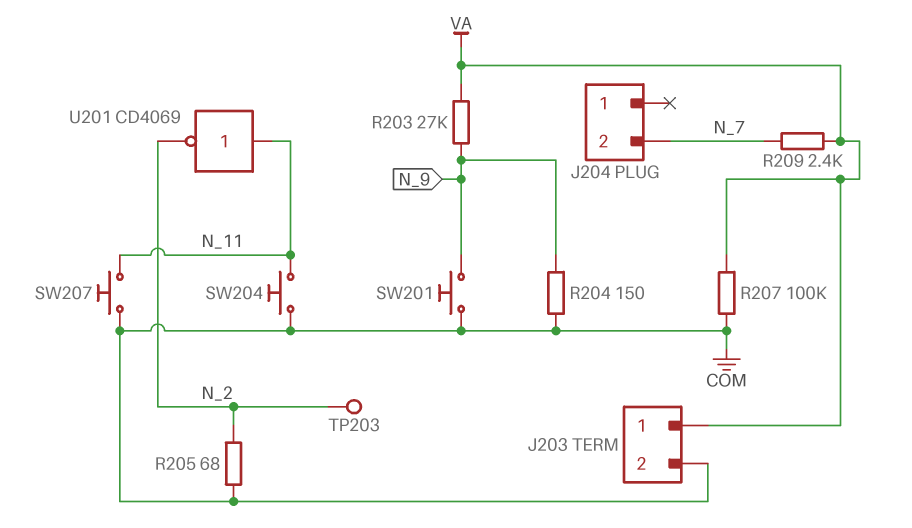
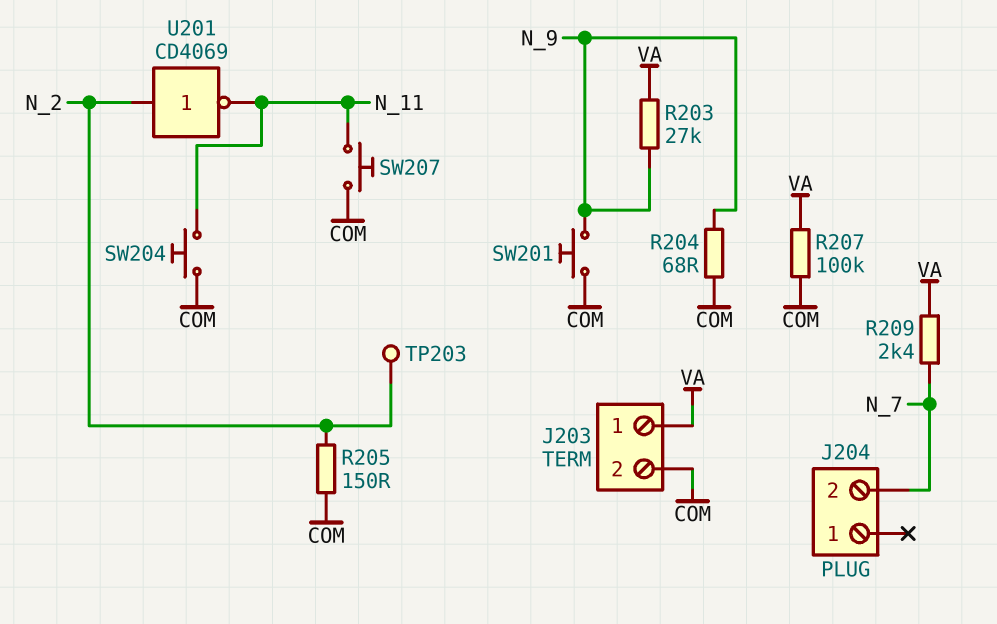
R204: 150 (COM, N_9) -> 68 (COM, N_9)
R205: 68 (COM, N_2) -> 150 (COM, N_2)
U201: NOT CD4069 (in N_11, out N_2) -> NOT CD4069 (in N_2, out N_11)

